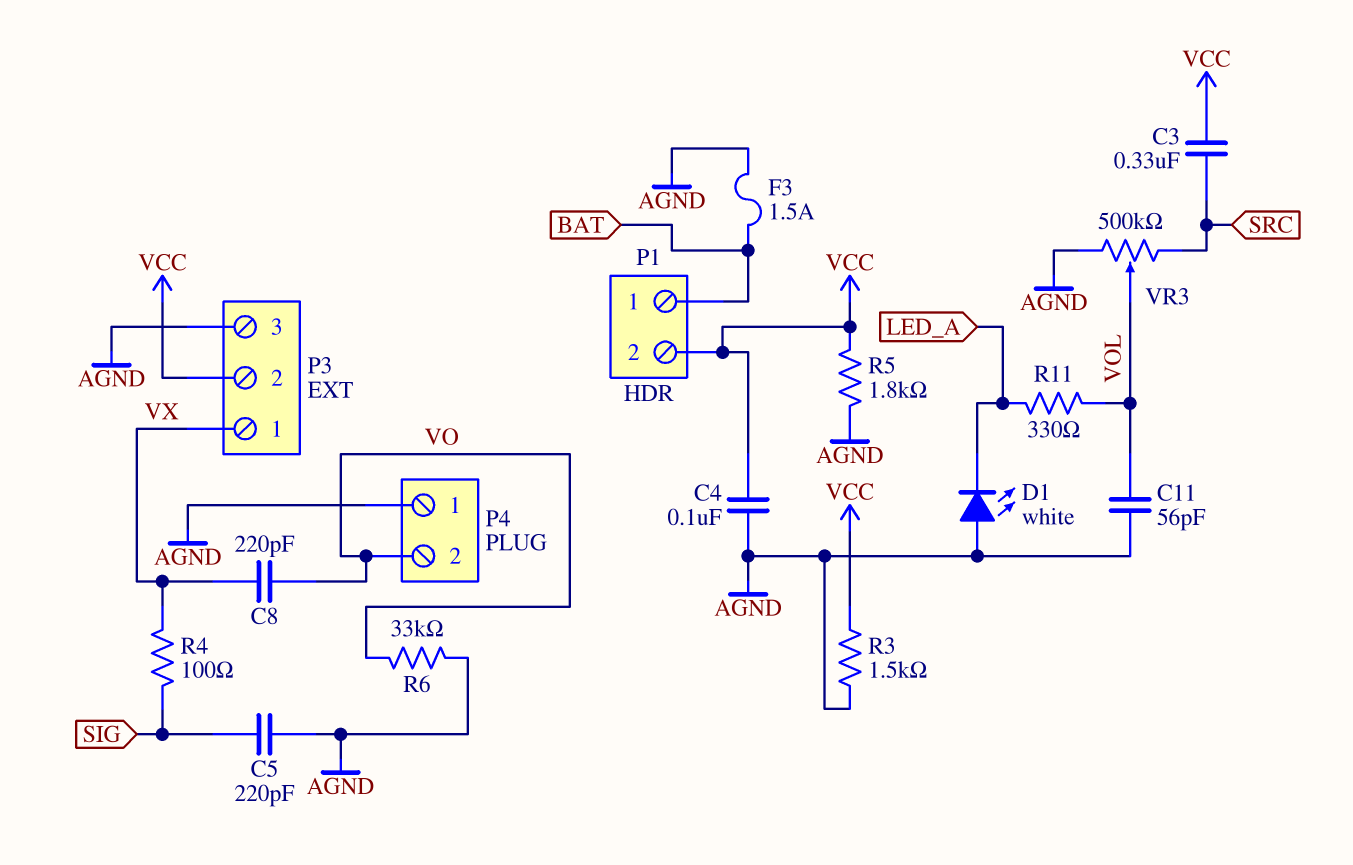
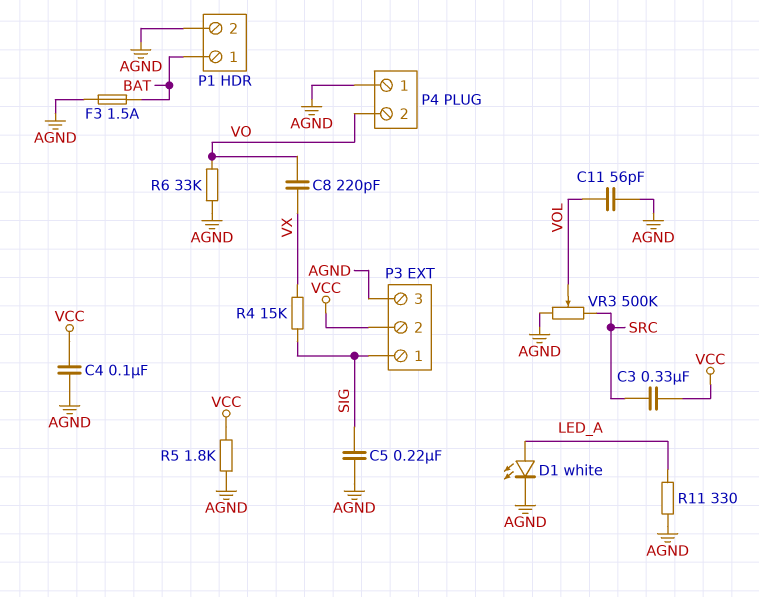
C5: 220pF (AGND, SIG) -> 220nF (AGND, SIG)
D1: LED white (A AGND, K LED_A) -> LED white (A LED_A, K AGND)
P1 pin 2: VCC -> AGND
P3 pin 1: VX -> SIG
R3: 1.5k (AGND, VCC) -> none
R4: 100 (SIG, VX) -> 15k (SIG, VX)
R11: 330 (LED_A, VOL) -> 330 (AGND, LED_A)

